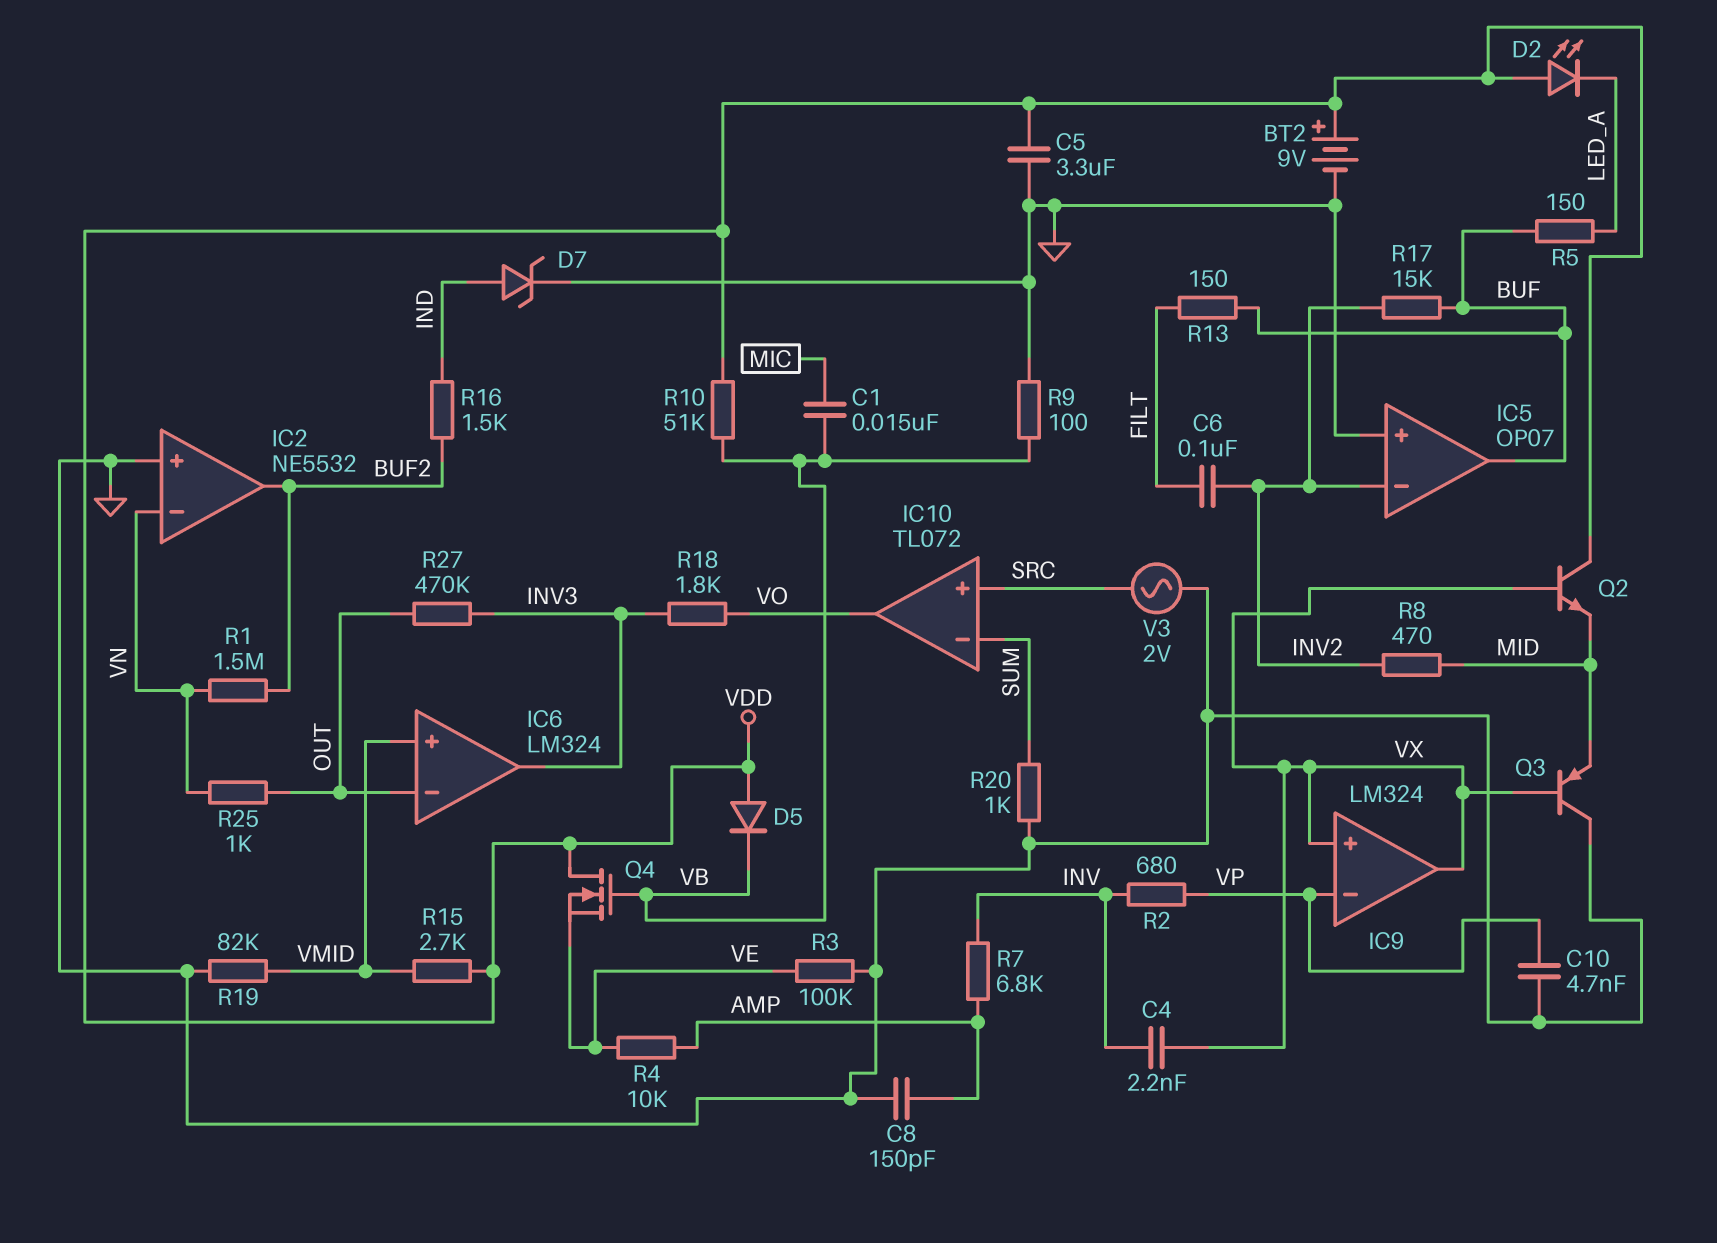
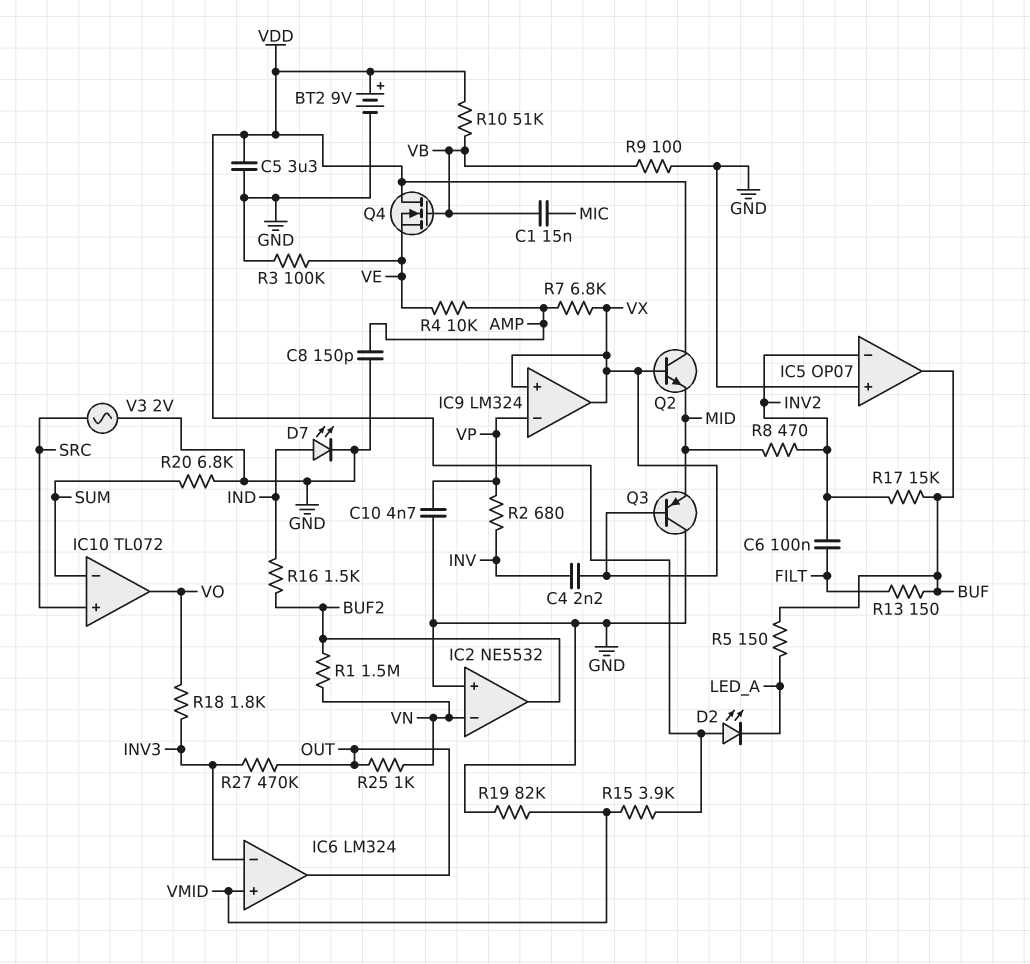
D5: diode (A VDD, K VB) -> none
D7: zener (A IND, K GND) -> LED (A IND, K GND)
IC6 pin in-: OUT -> INV3
IC6 pin out: INV3 -> OUT
R7: 6.8k (AMP, INV) -> 6.8k (AMP, VX)
R15: 2.7k (VDD, VMID) -> 3.9k (VDD, VMID)
R20: 1k (GND, SUM) -> 6.8k (GND, SUM)

